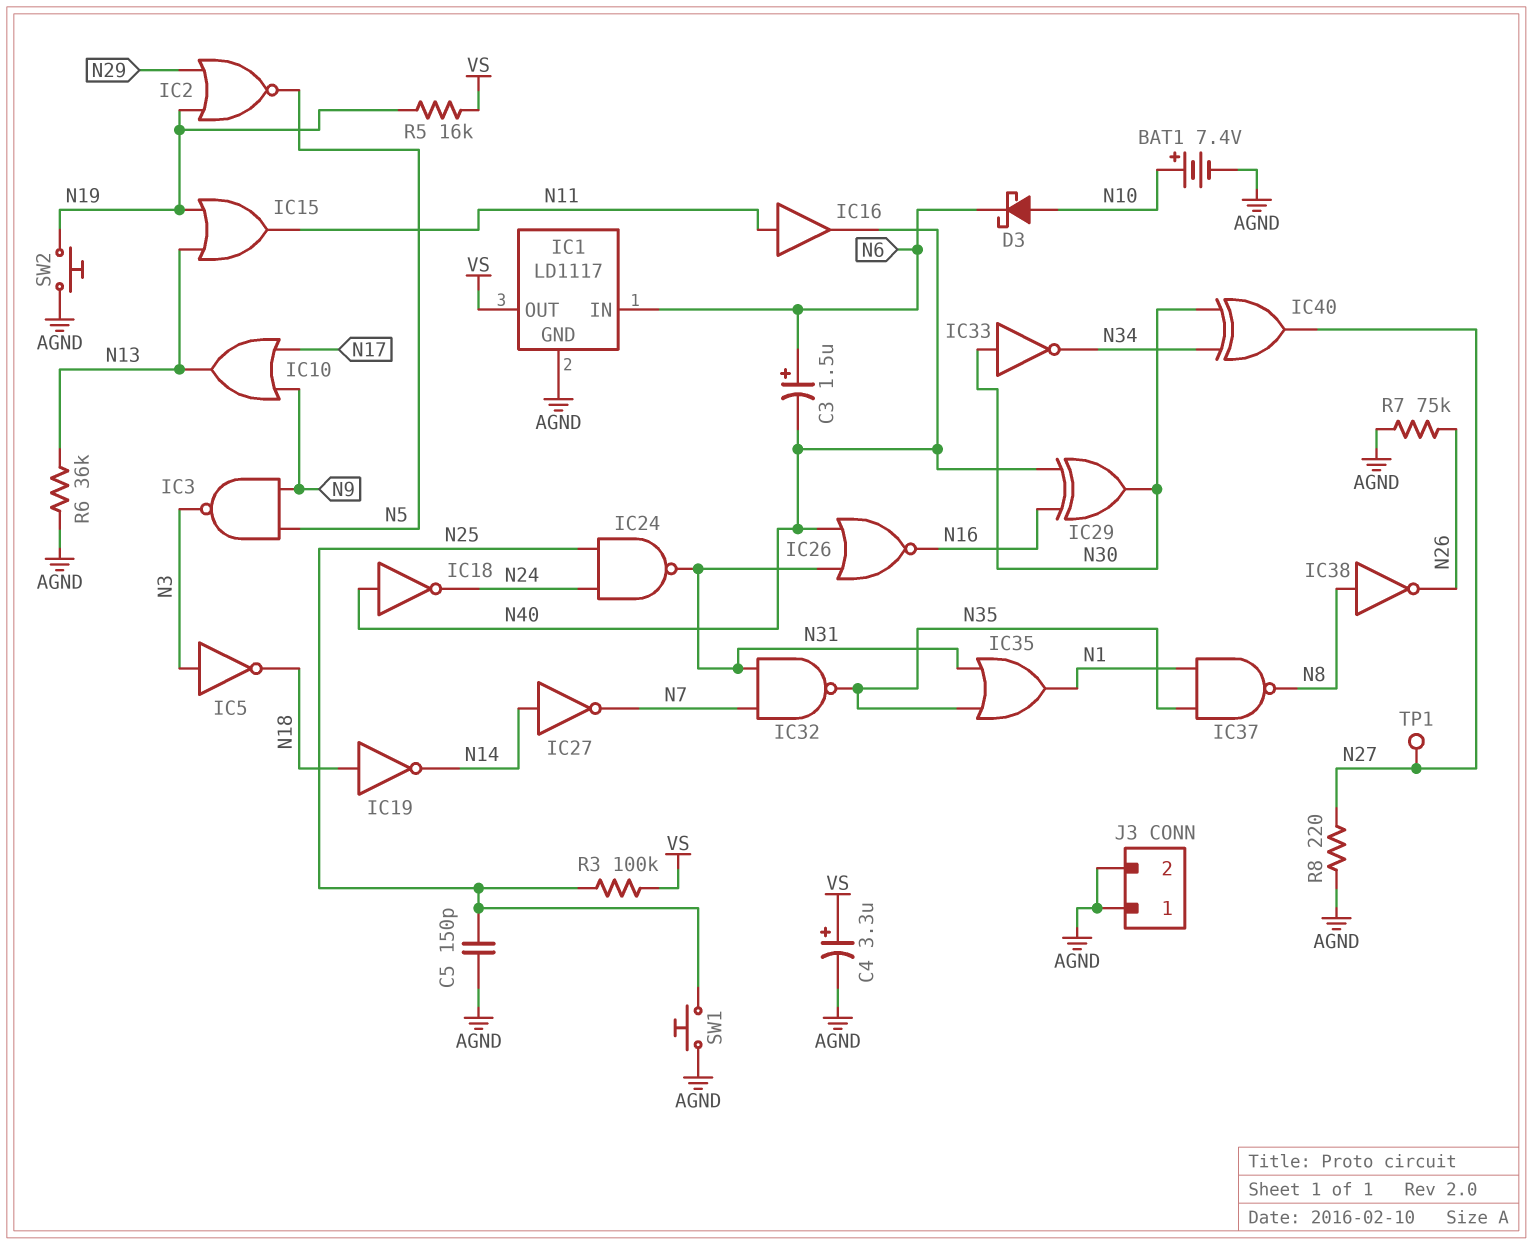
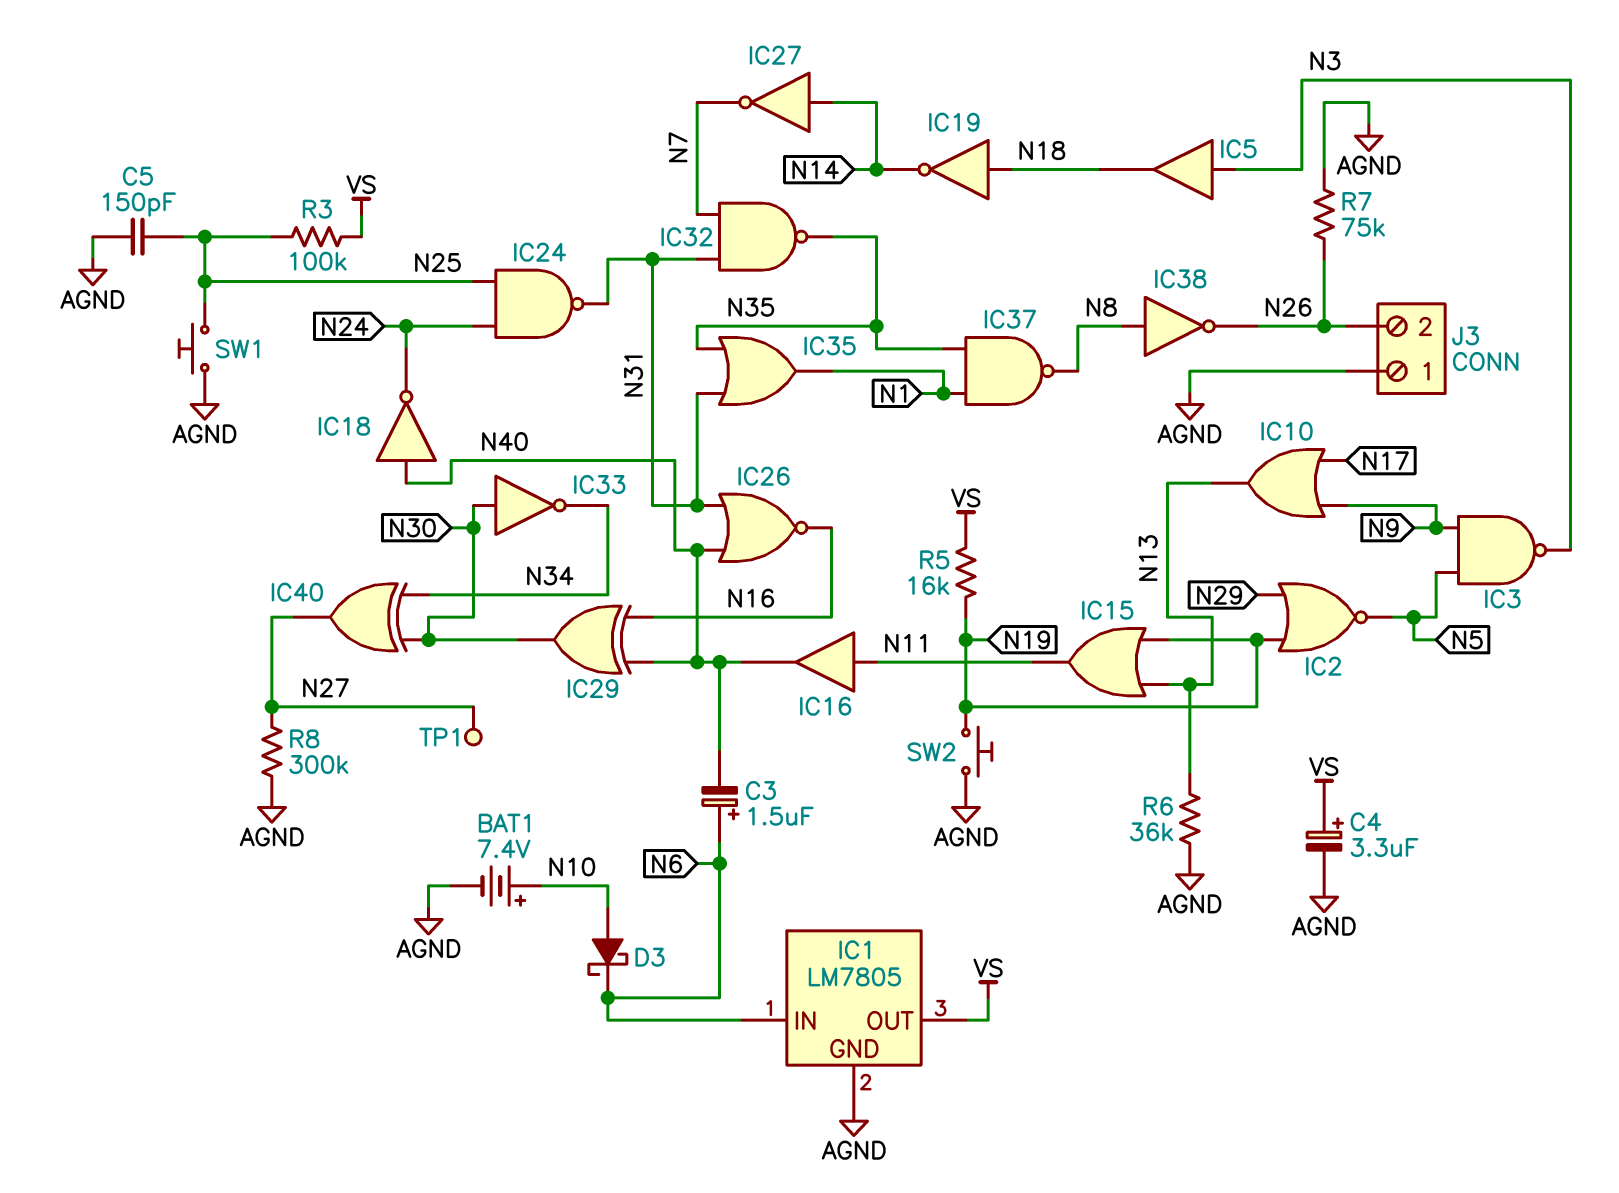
IC1: LD1117 -> LM7805
IC5: NOT (in N3, out N18) -> buffer (in N3, out N18)
J3 pin 2: AGND -> N26
R8: 220 (AGND, N27) -> 300k (AGND, N27)

